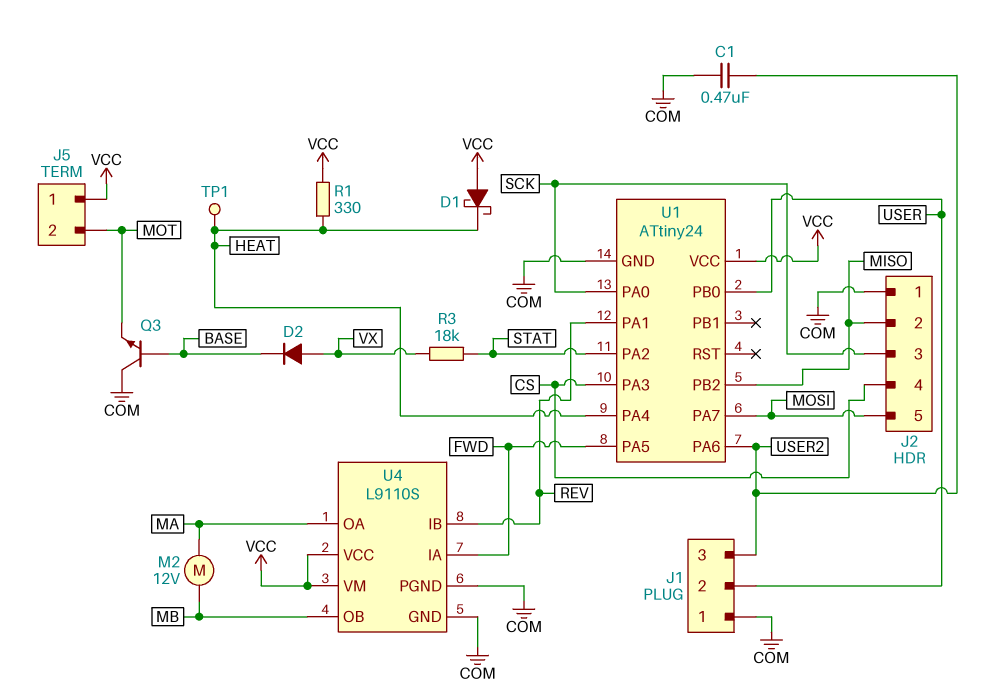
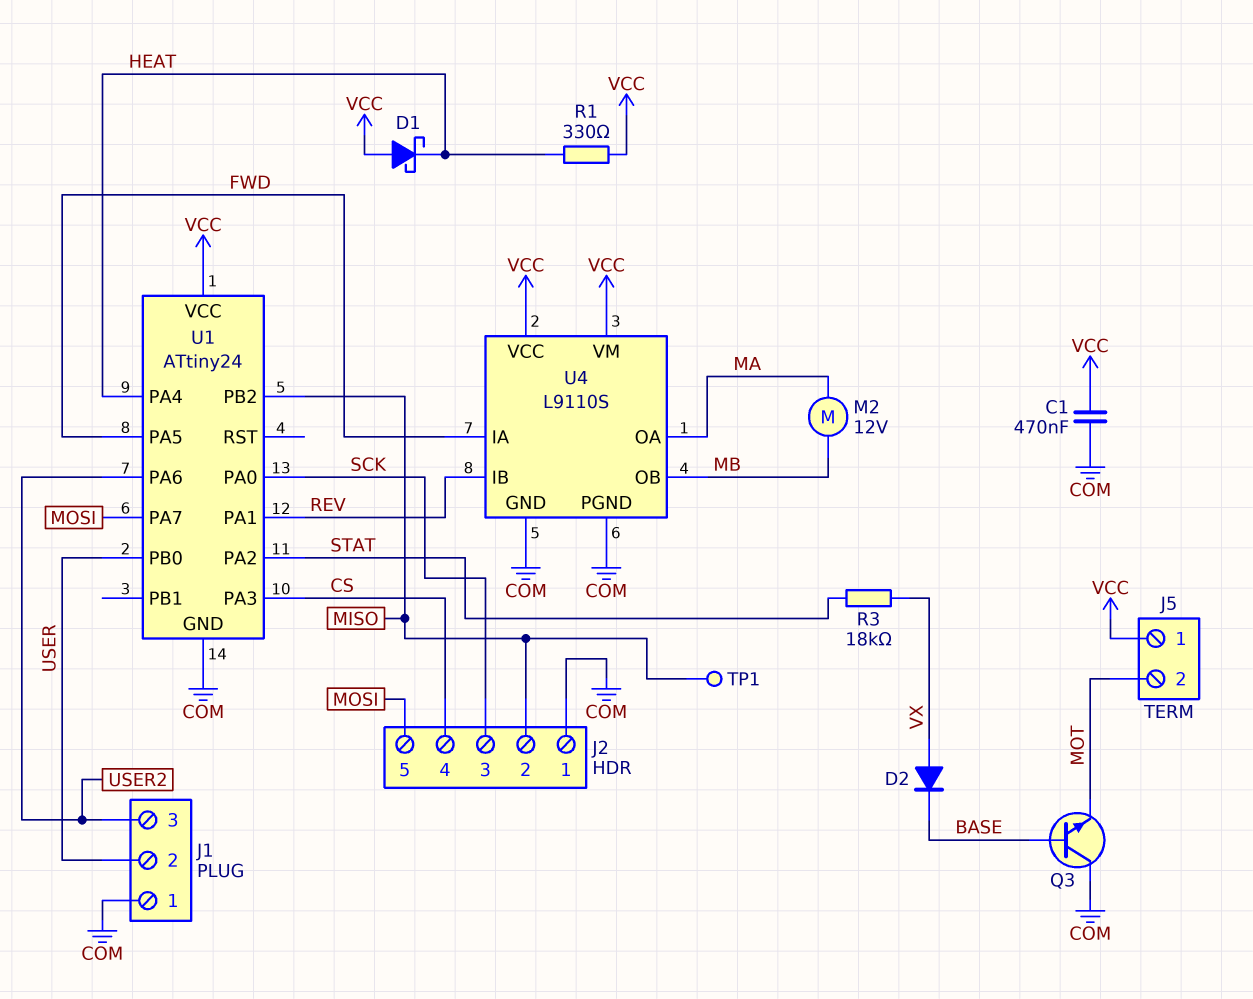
C1: 470nF (COM, USER2) -> 470nF (COM, VCC)
TP1: test point (HEAT) -> test point (MISO)

